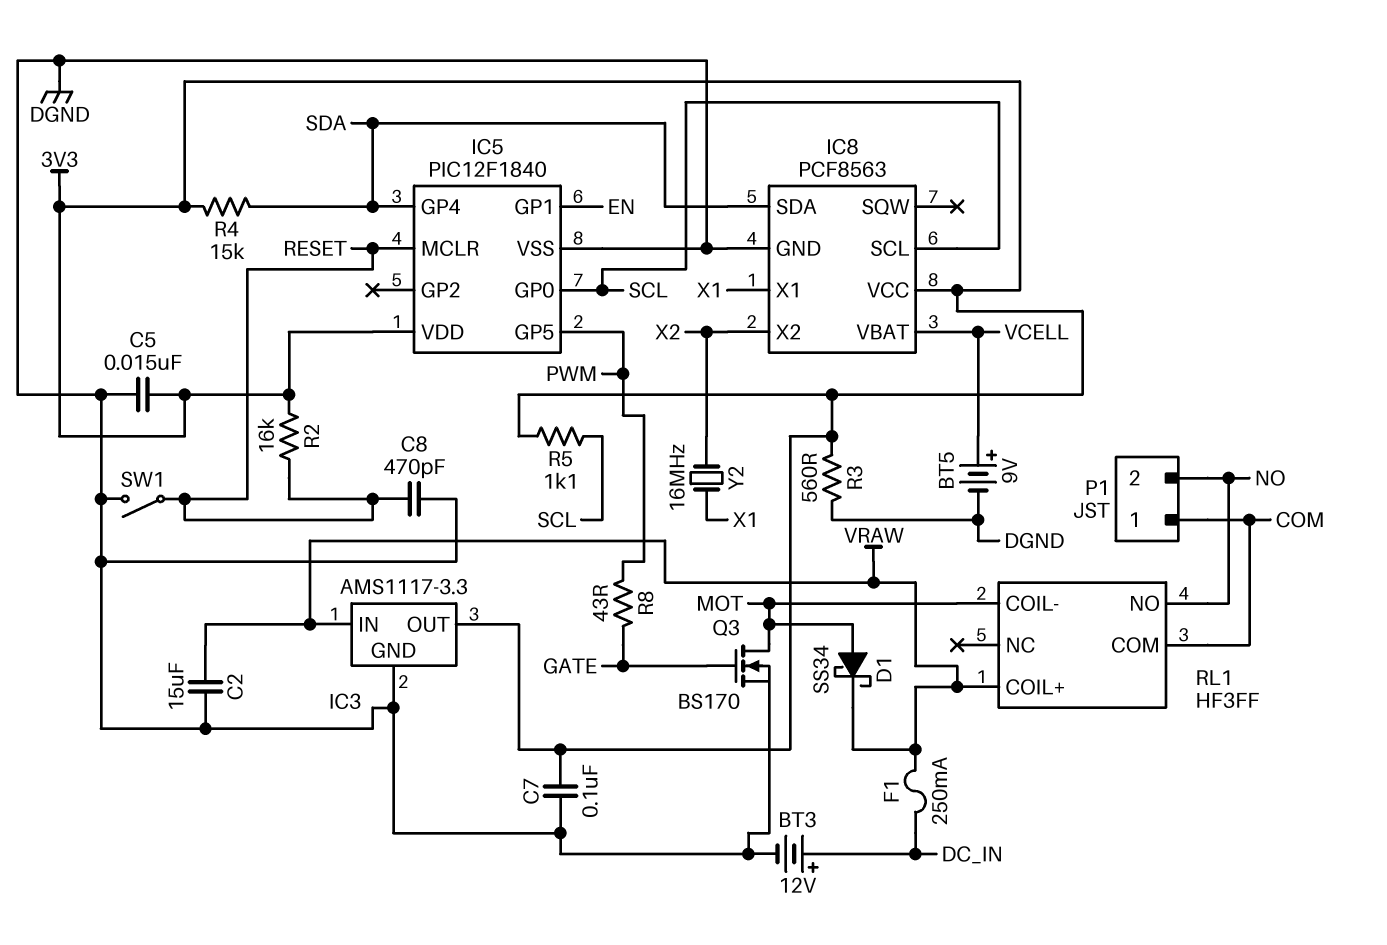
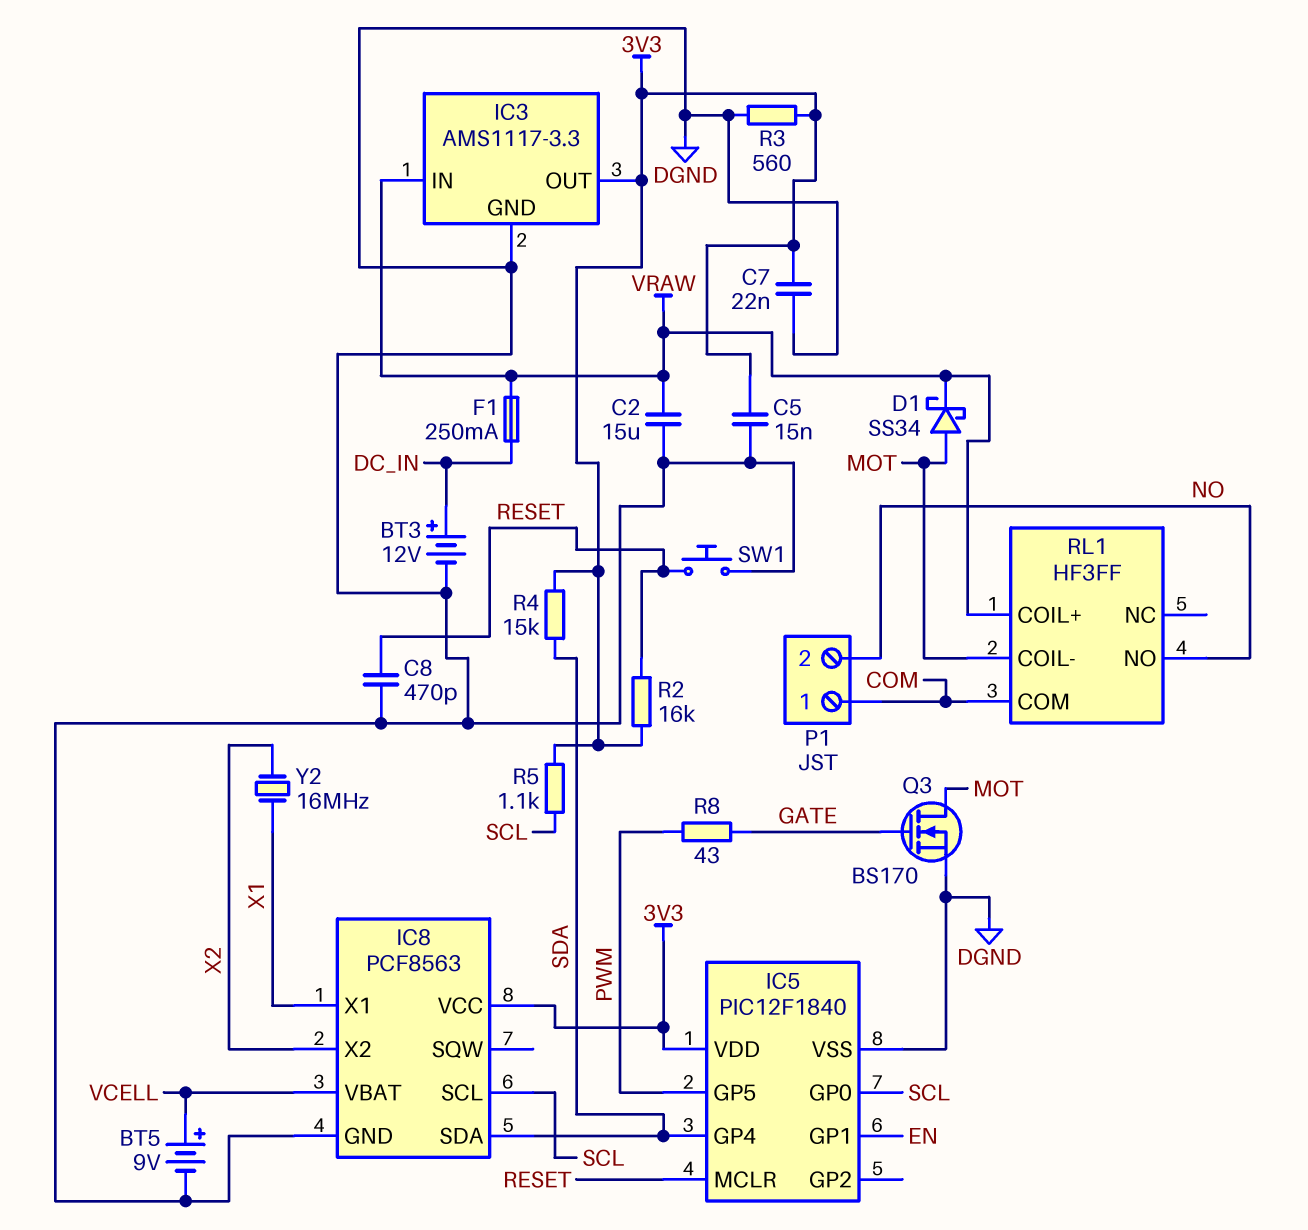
C7: 100nF (3V3, DGND) -> 22nF (3V3, DGND)
SW1: switch (DGND, RESET) -> button (DGND, RESET)

